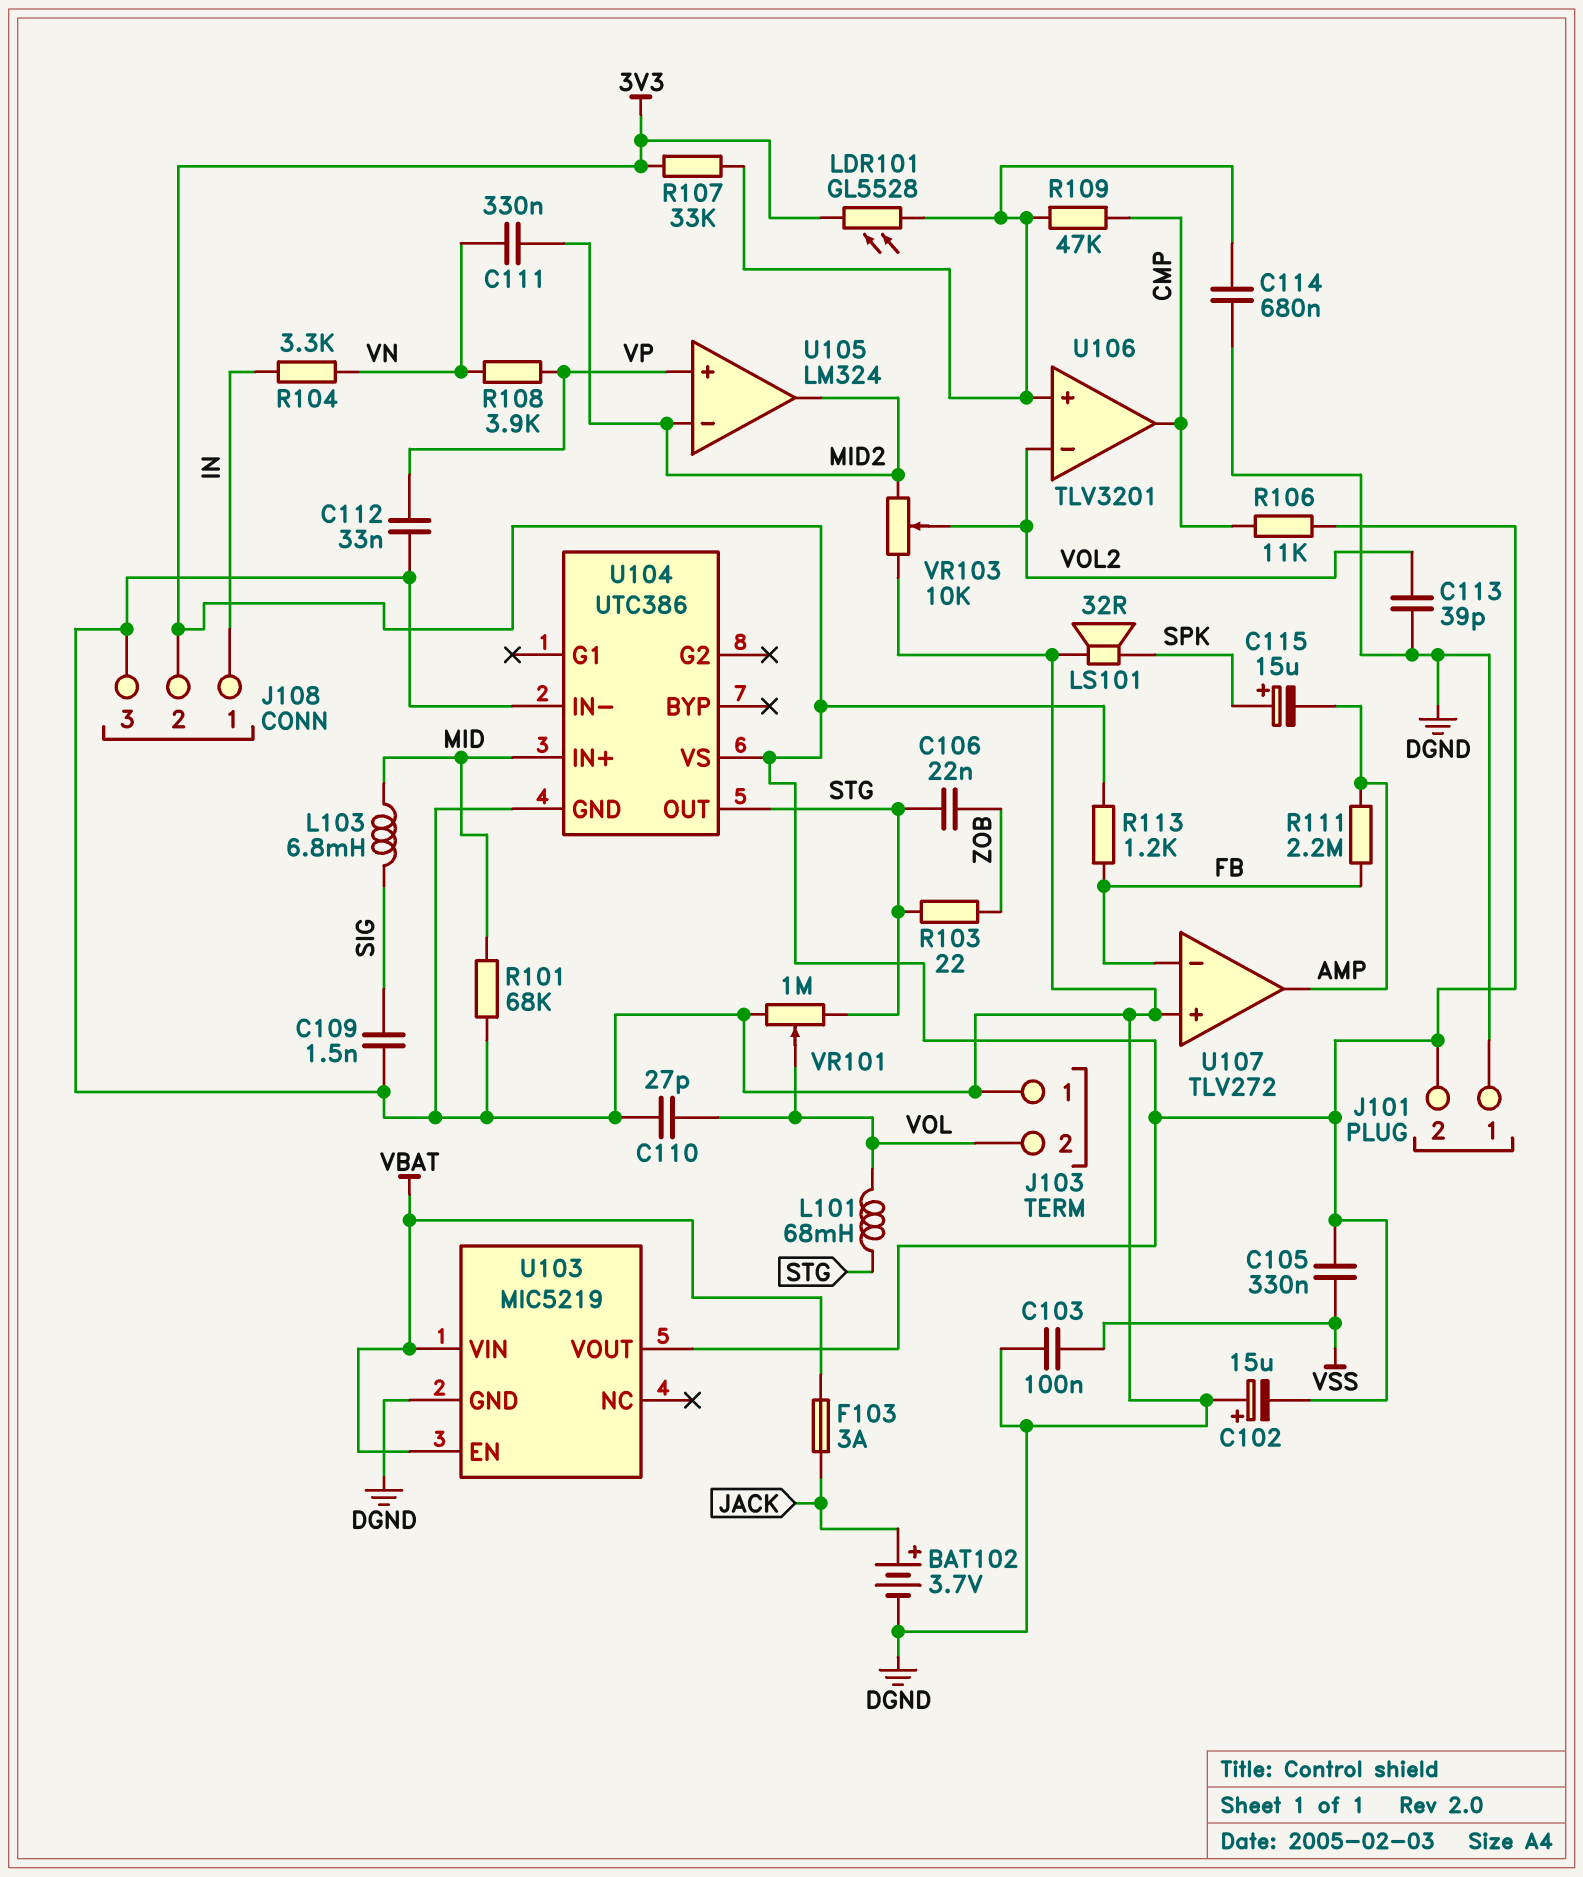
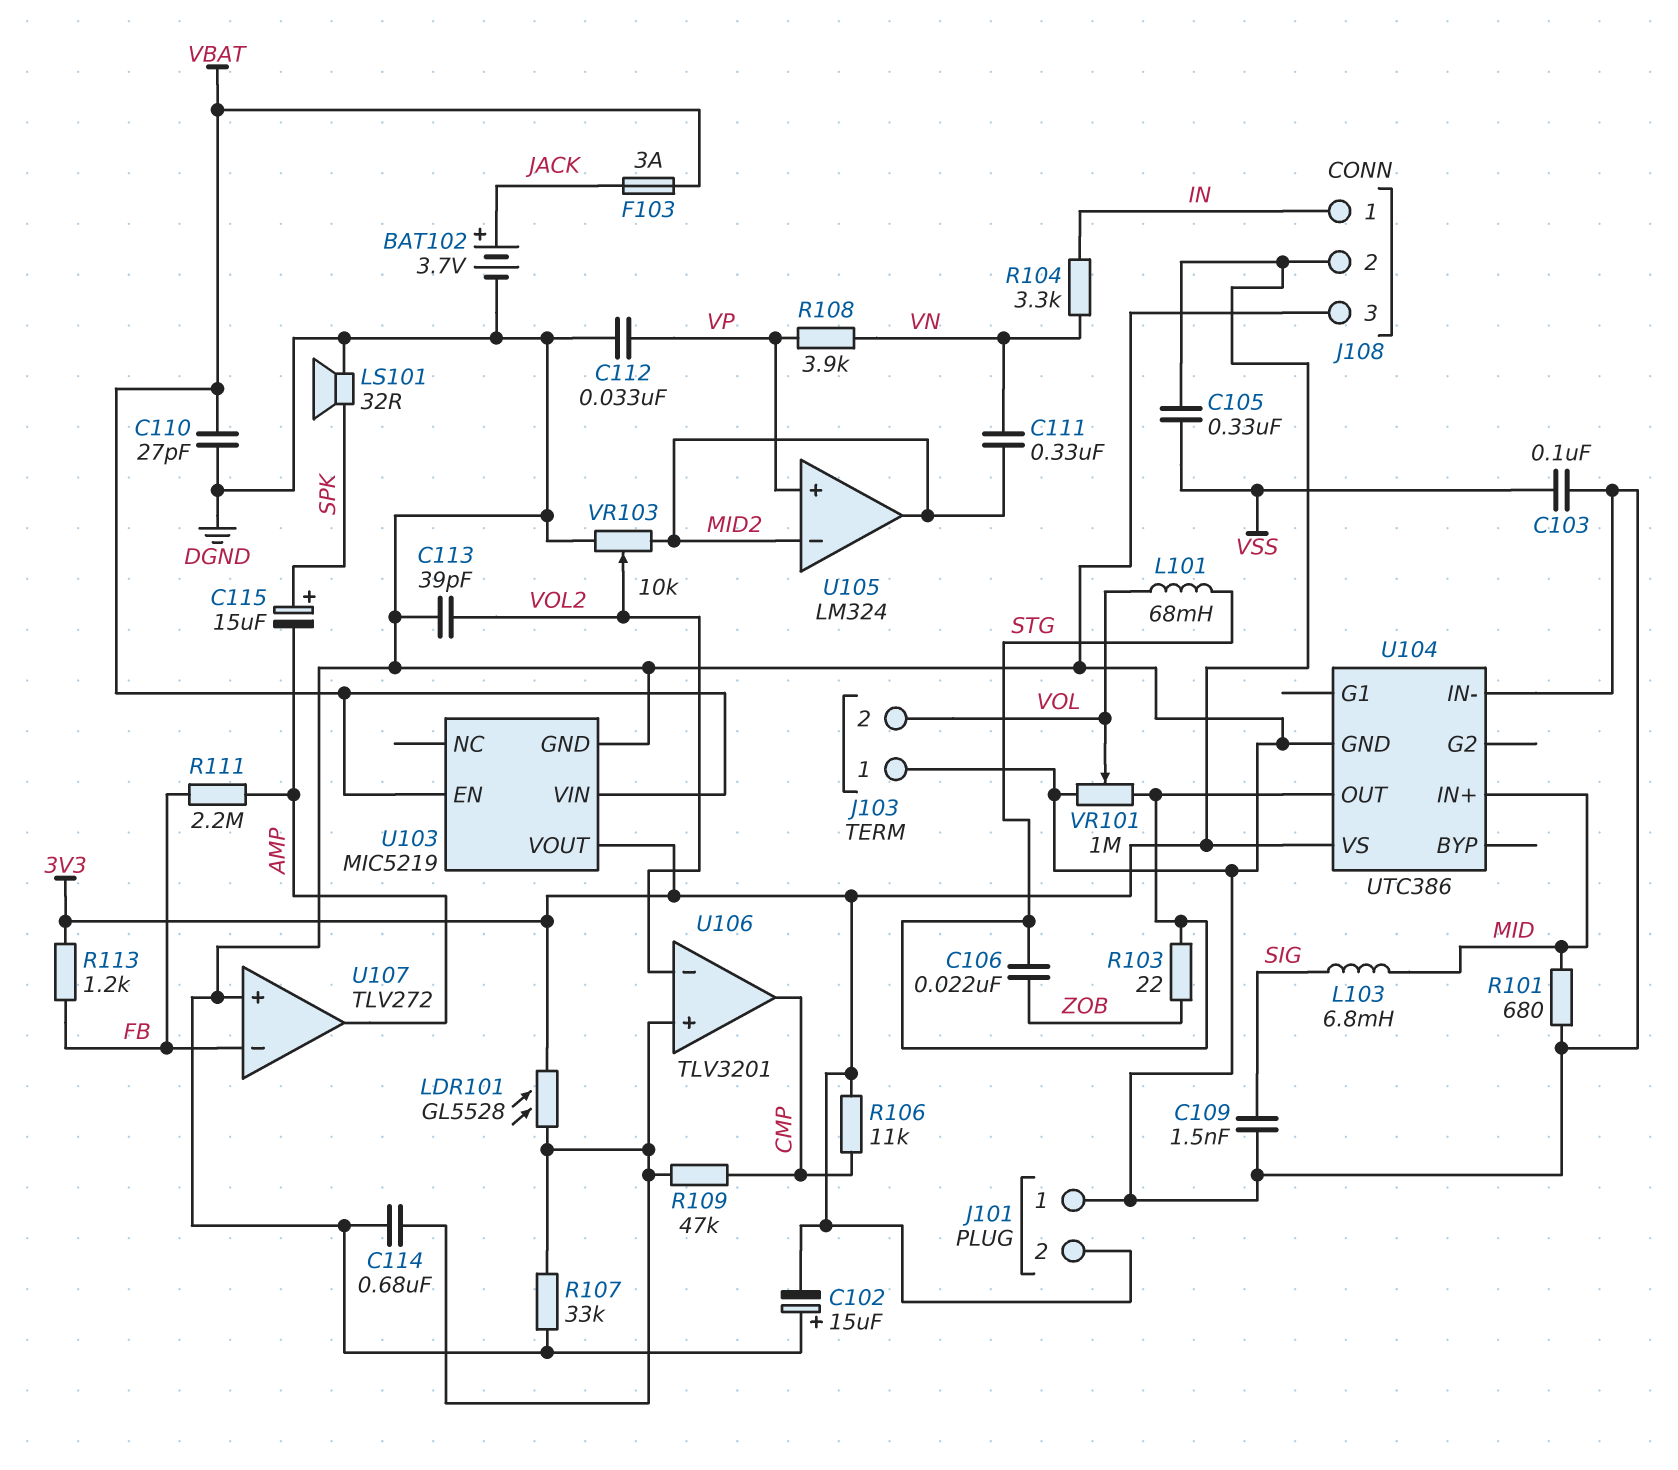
C110: 27pF (DGND, VOL) -> 27pF (DGND, VBAT)
R101: 68k (DGND, MID) -> 680 (DGND, MID)
R107: 33k (3V3, U106/in+) -> 33k (DGND, U106/in+)

